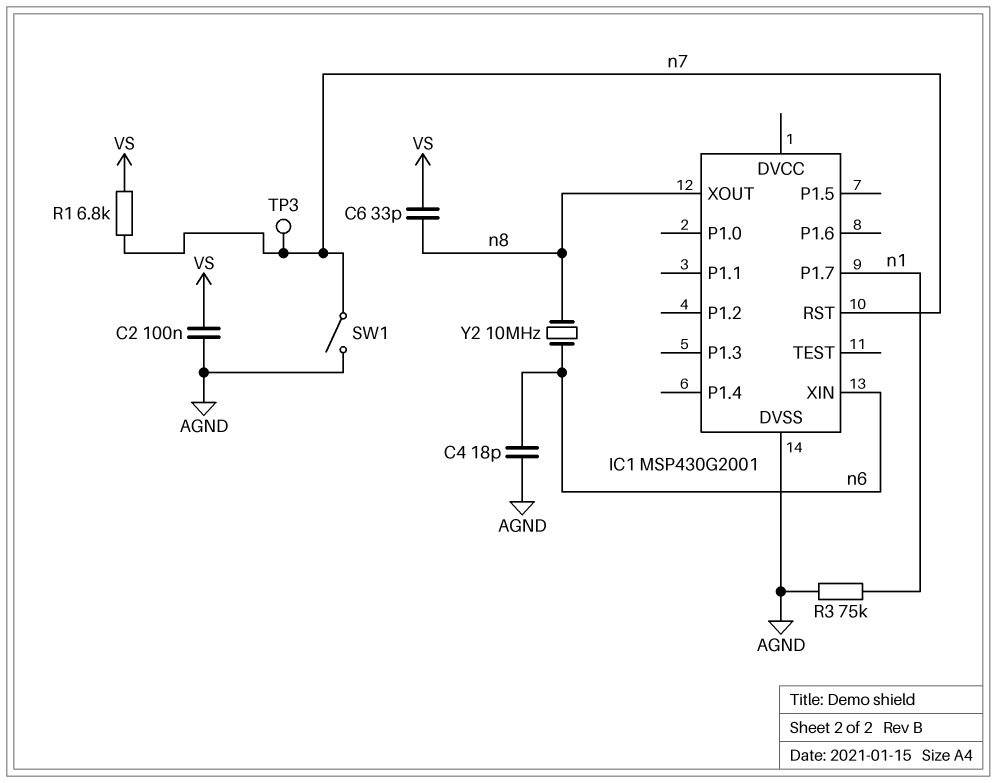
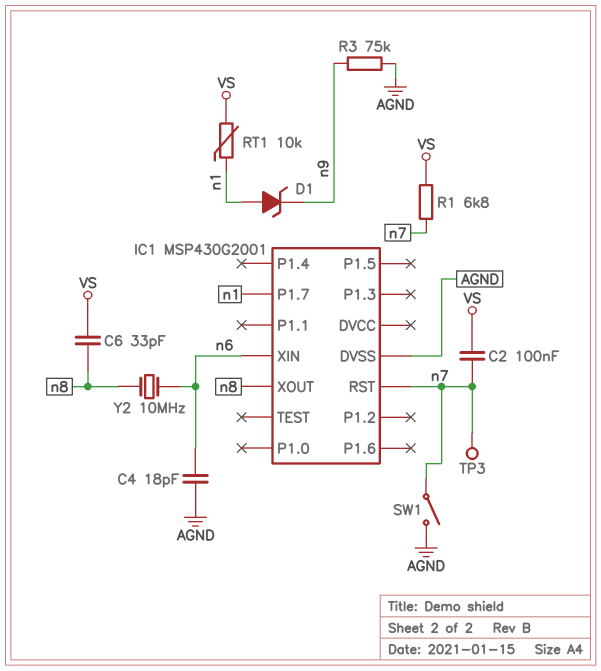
C2: 100nF (AGND, VS) -> 100nF (VS, n7)
D1: none -> zener (A n1, K n9)
R3: 75k (AGND, n1) -> 75k (AGND, n9)
RT1: none -> 10k (VS, n1)

